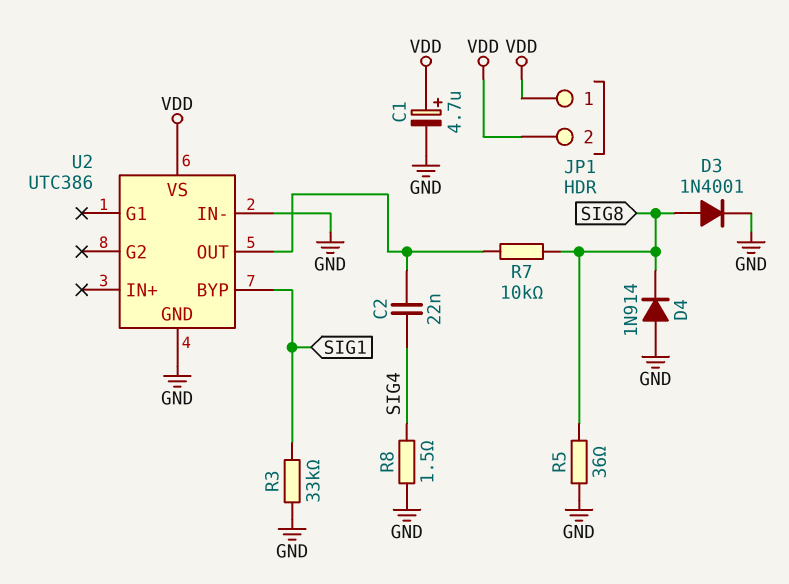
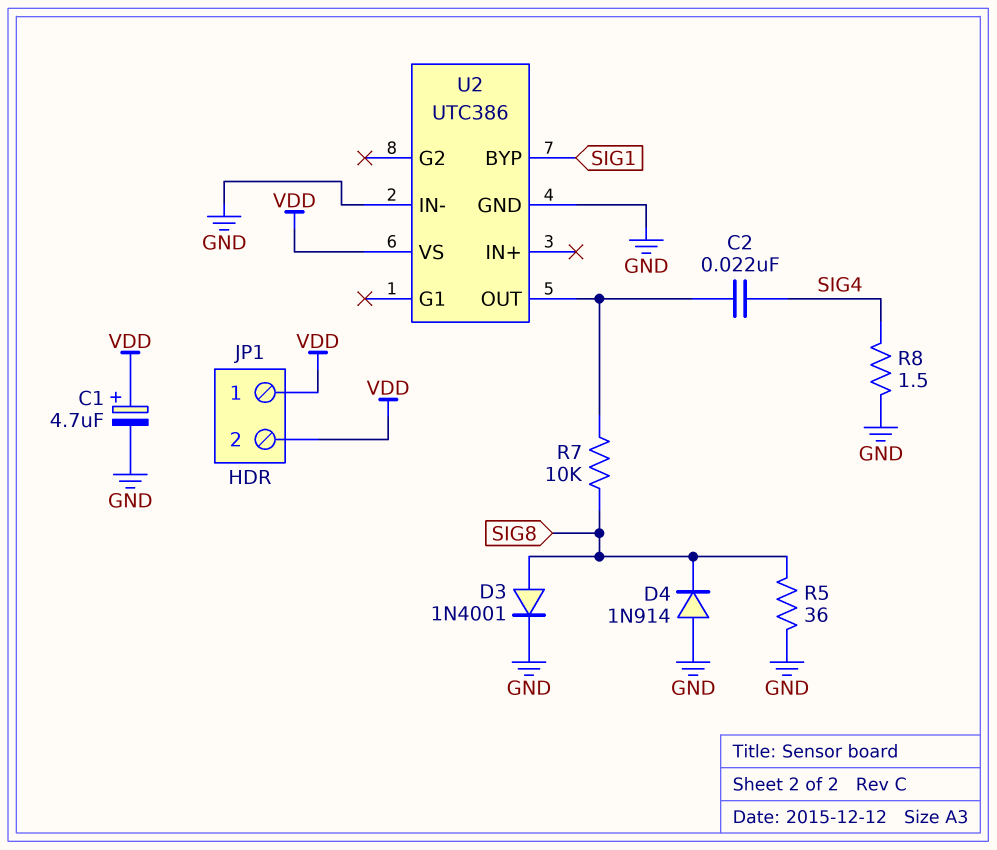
R3: 33k (GND, SIG1) -> none

